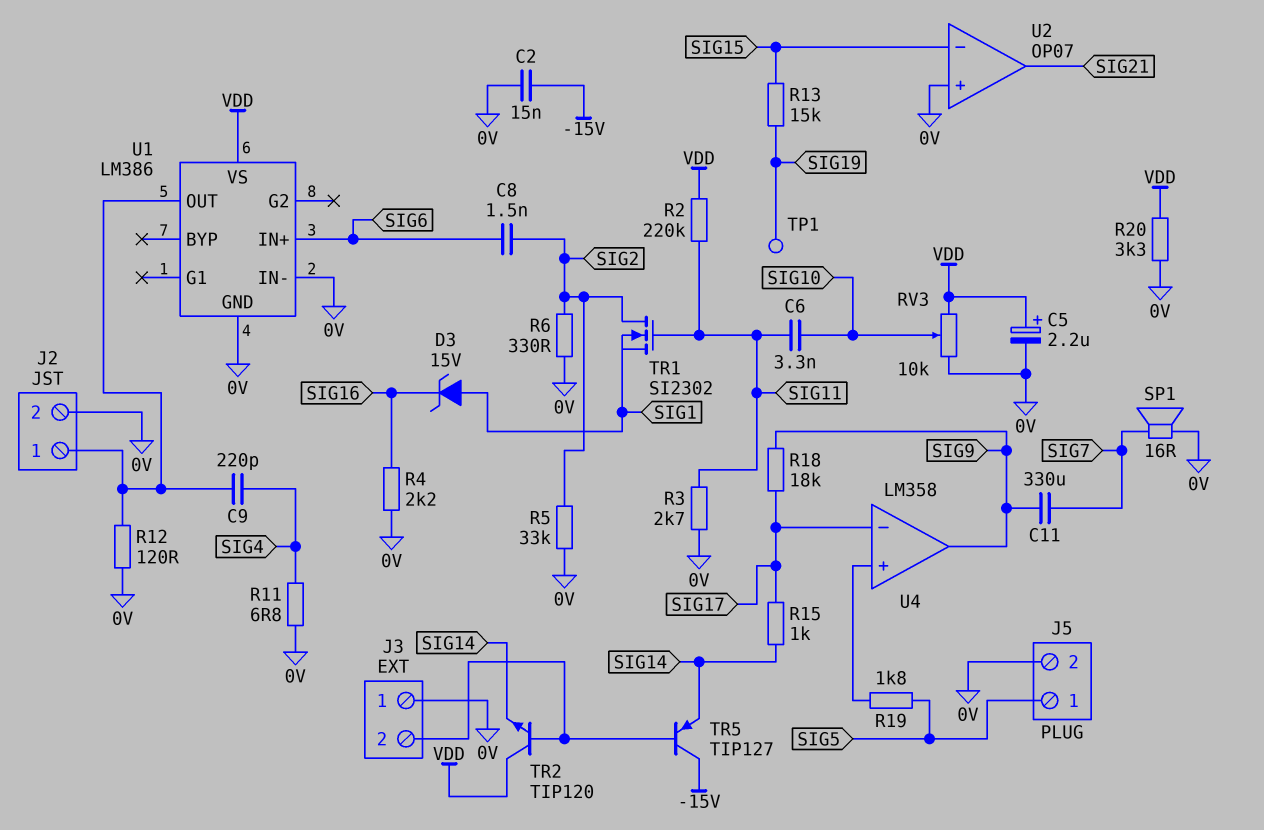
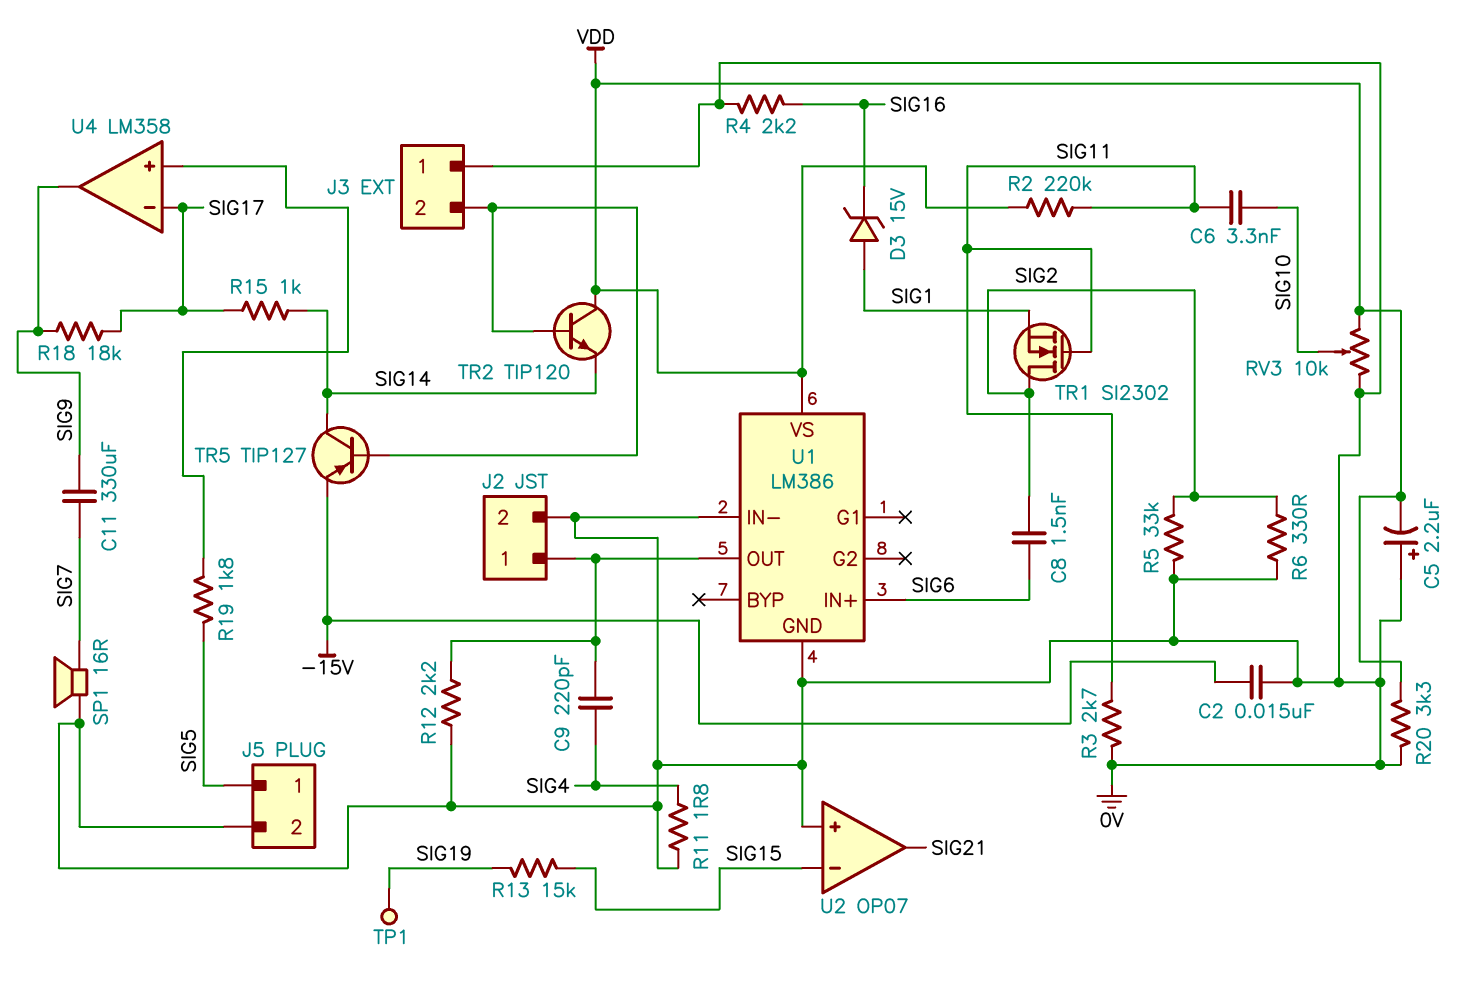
C5: 2.2uF (plus VDD, minus 0V) -> 2.2uF (plus 0V, minus VDD)
R11: 6.8 (0V, SIG4) -> 1.8 (0V, SIG4)
R12: 120 (0V, J2/1) -> 2.2k (0V, J2/1)
TR5: PNP TIP127 (B J3/2, C -15V, E SIG14) -> PNP TIP127 (B J3/2, C SIG14, E -15V)

